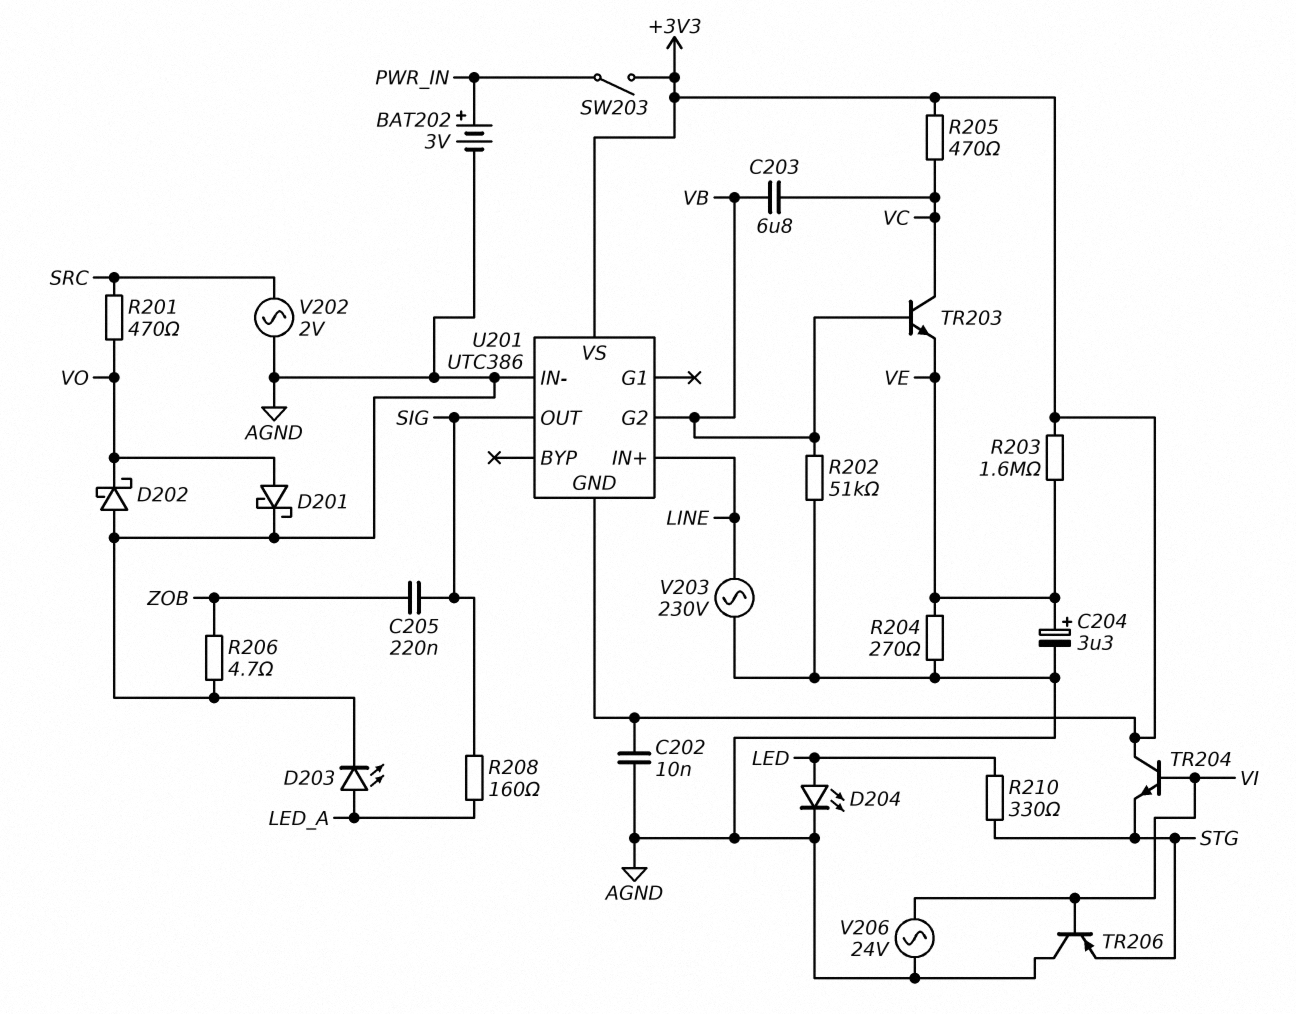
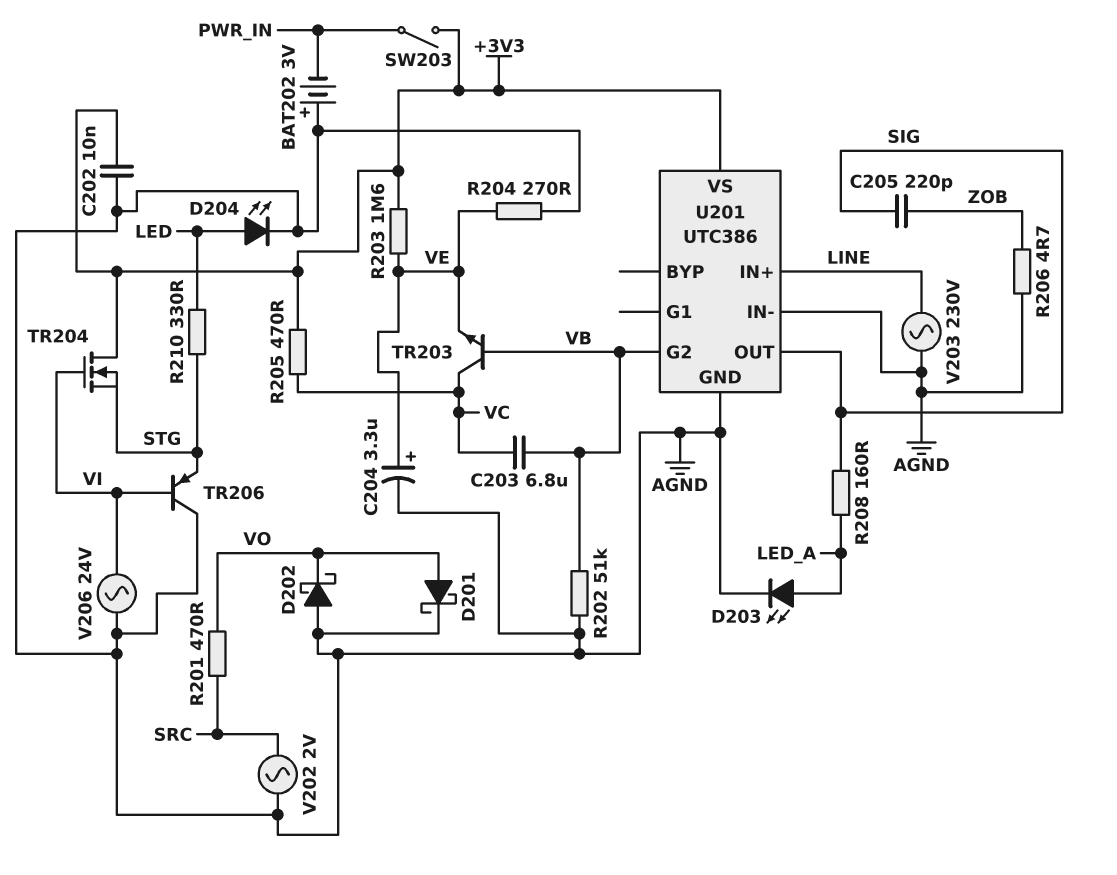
BAT202: 3V (plus PWR_IN, minus AGND) -> 3V (plus AGND, minus PWR_IN)
C205: 220nF (SIG, ZOB) -> 220pF (SIG, ZOB)
TR204: NPN (B VI, C +3V3, E STG) -> NMOS (G VI, D +3V3, S STG)
U201 pin GND: +3V3 -> AGND

